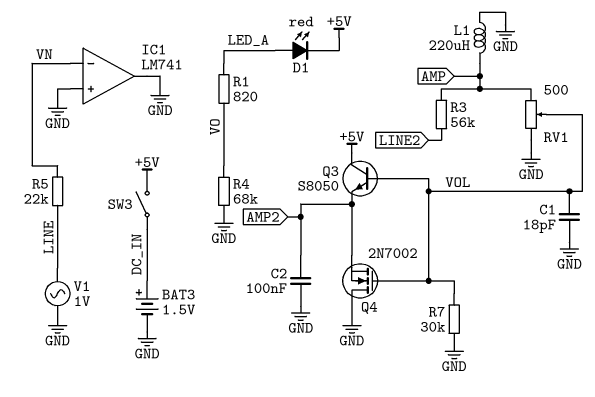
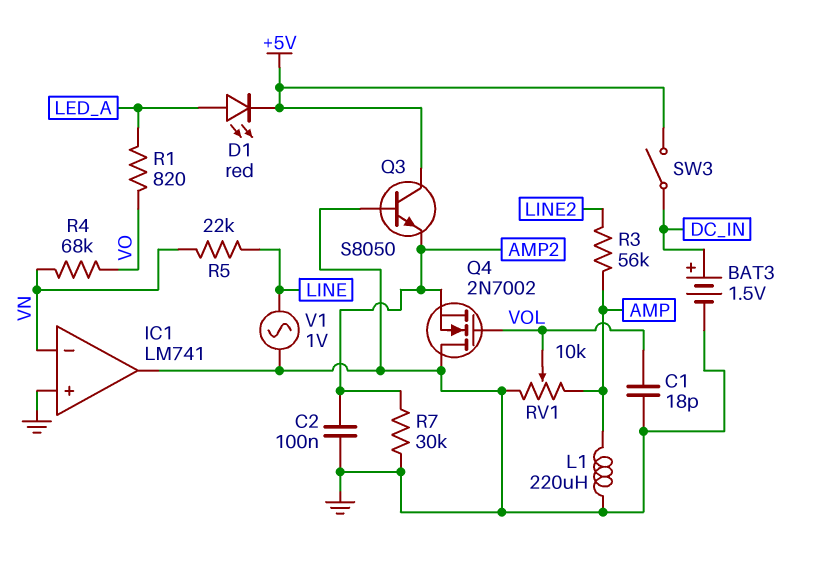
Q3: NPN S8050 (B VOL, C +5V, E AMP2) -> NPN S8050 (B GND, C +5V, E AMP2)
R4: 68k (GND, VO) -> 68k (VN, VO)
R7: 30k (GND, VOL) -> 30k (AMP2, GND)
RV1: 500 (AMP, GND, wiper VOL) -> 10k (AMP, GND, wiper VOL)

